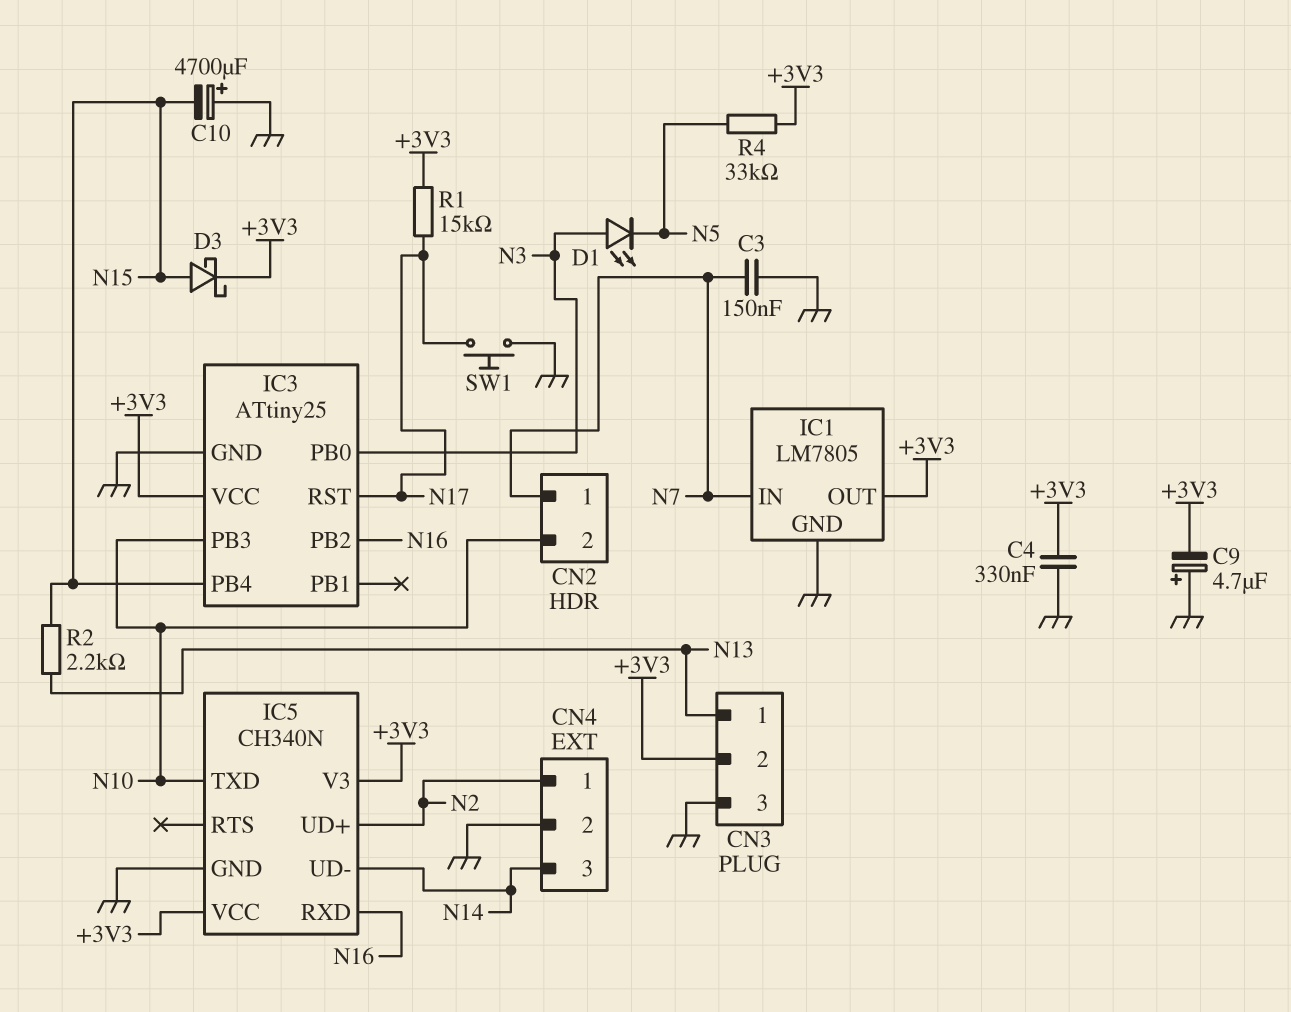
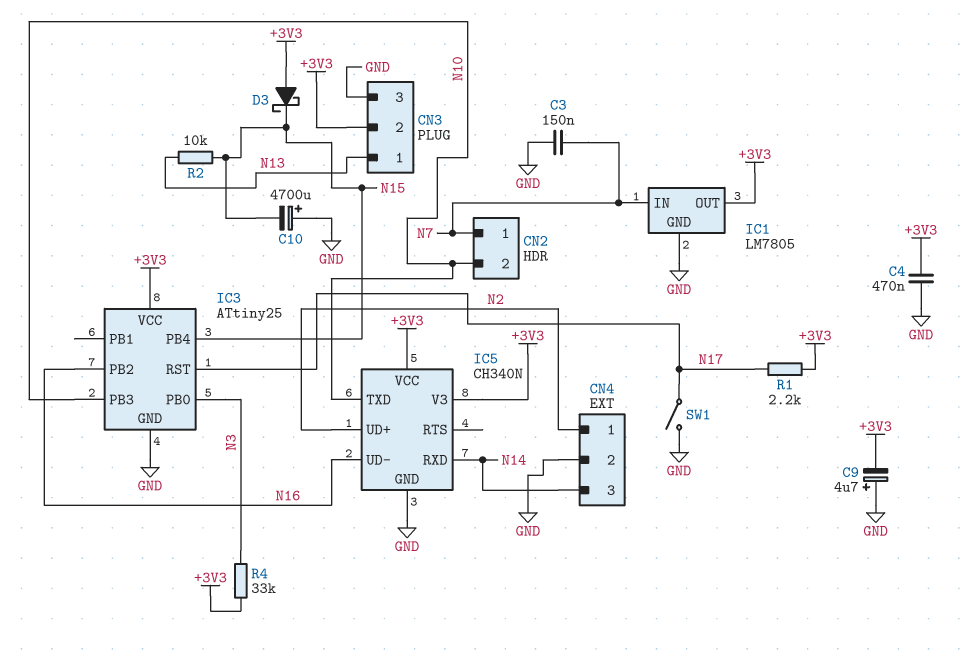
C4: 330nF (+3V3, GND) -> 470nF (+3V3, GND)
D1: LED (A N3, K N5) -> none
D3: schottky (A N15, K +3V3) -> schottky (A +3V3, K N15)
IC5 pin RXD: N16 -> N14
IC5 pin UD-: N14 -> N16
R1: 15k (+3V3, N17) -> 2.2k (+3V3, N17)
R2: 2.2k (N13, N15) -> 10k (N13, N15)
R4: 33k (+3V3, N5) -> 33k (+3V3, N3)
SW1: button (GND, N17) -> switch (GND, N17)

